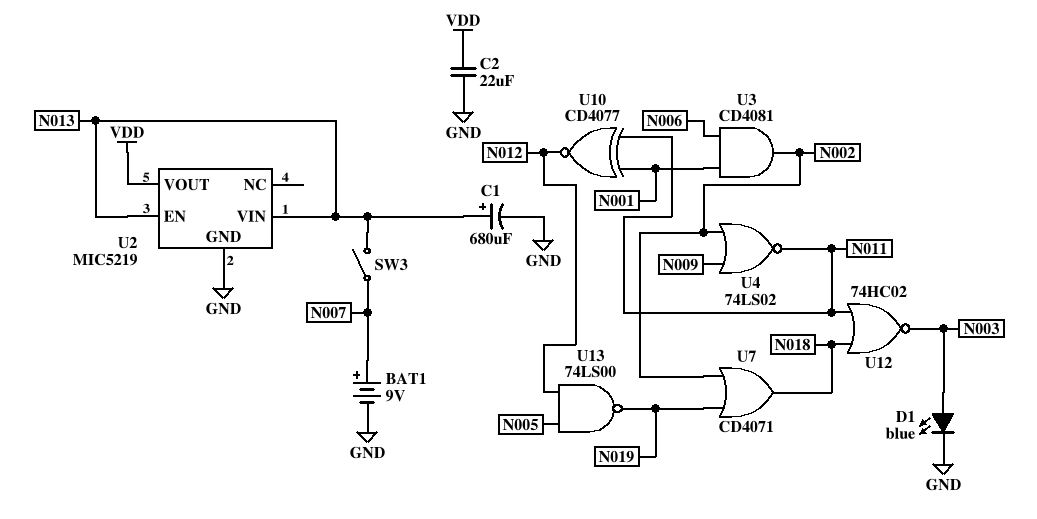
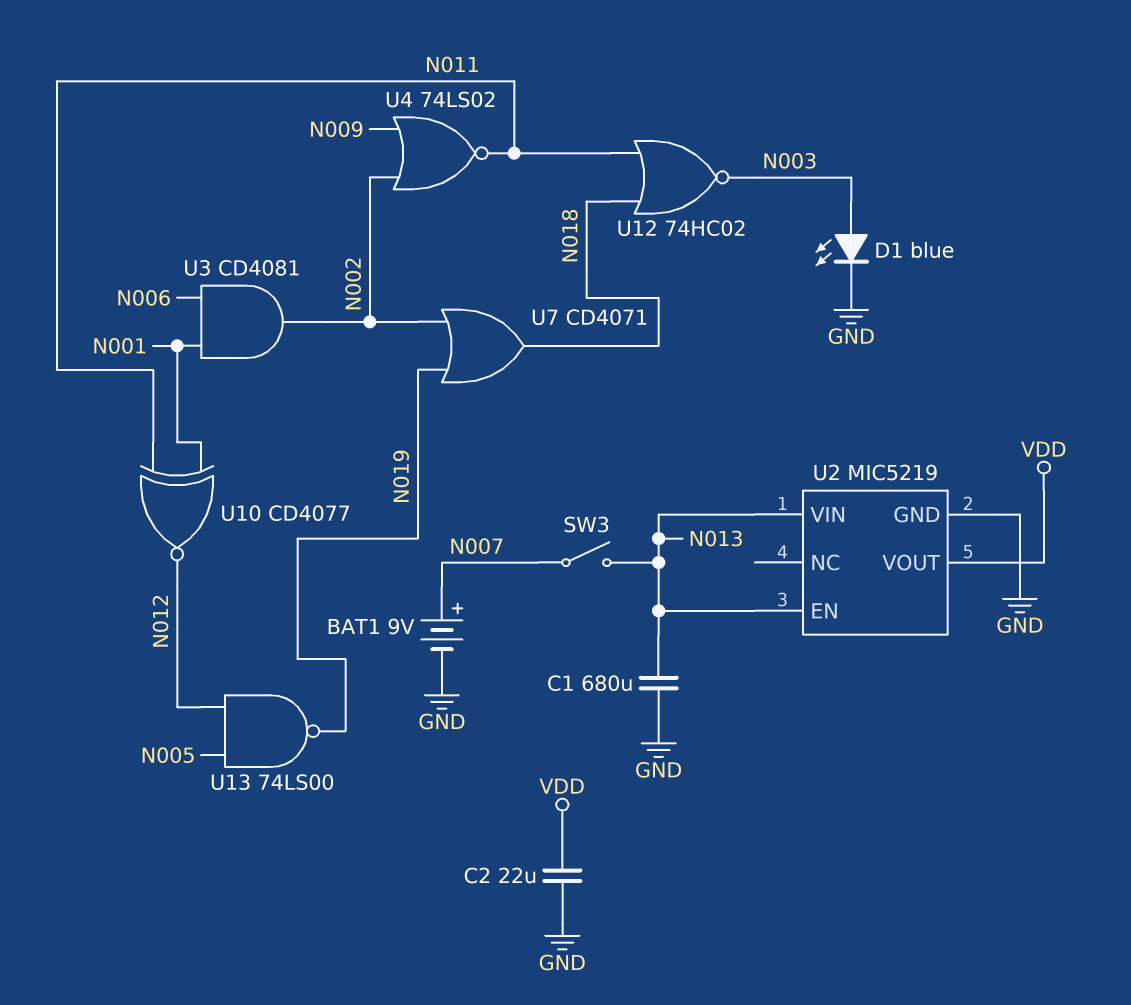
C1: 680uF (plus N013, minus GND) -> 680uF (GND, N013)

